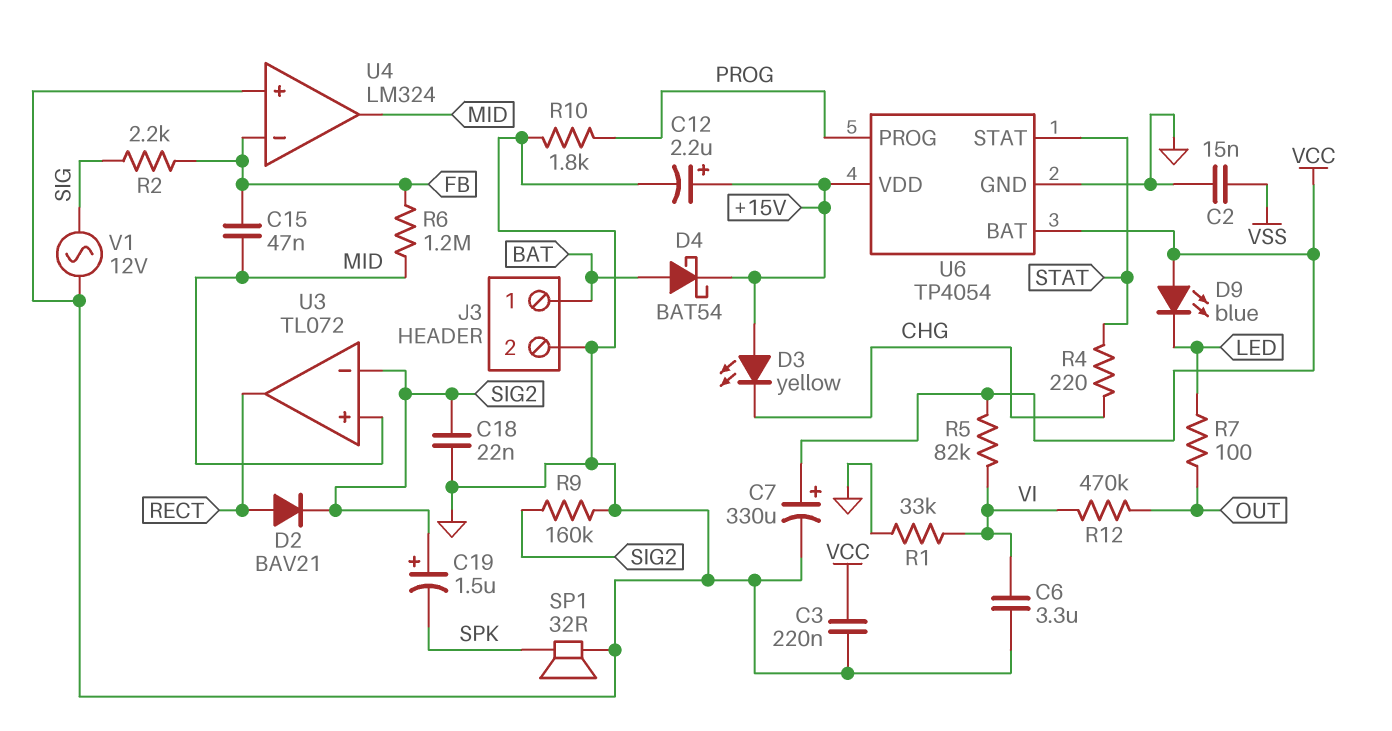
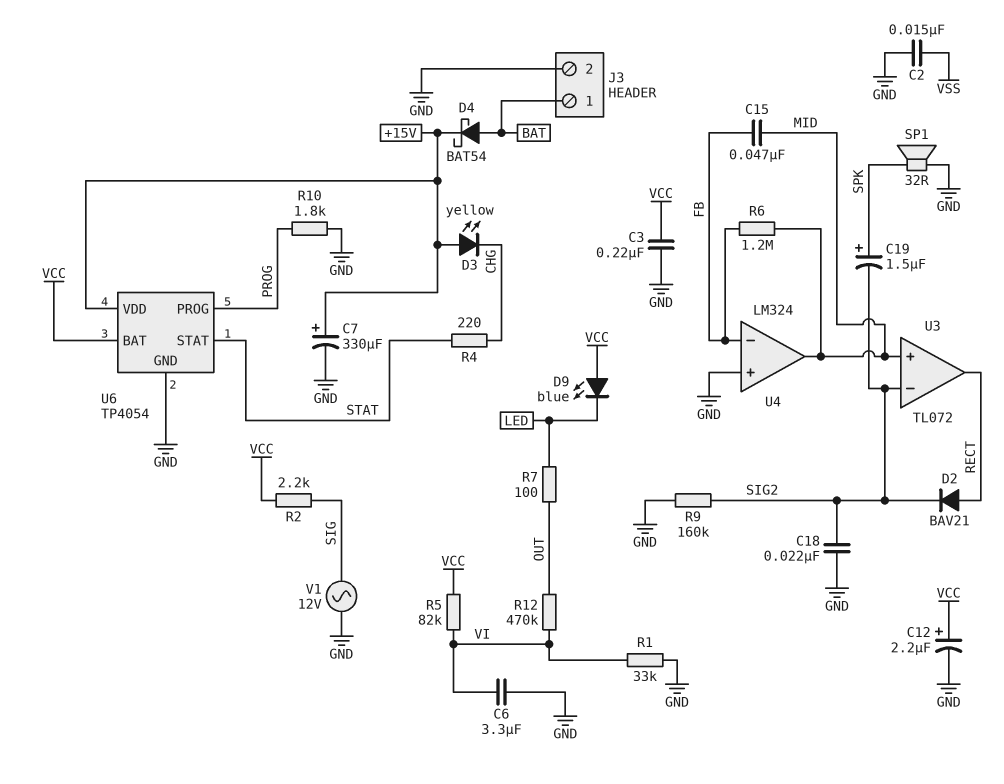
C7: 330uF (plus VCC, minus GND) -> 330uF (plus +15V, minus GND)
C12: 2.2uF (plus +15V, minus GND) -> 2.2uF (plus VCC, minus GND)
C19: 1.5uF (plus SIG2, minus SPK) -> 1.5uF (plus SPK, minus SIG2)
R2: 2.2k (FB, SIG) -> 2.2k (SIG, VCC)

